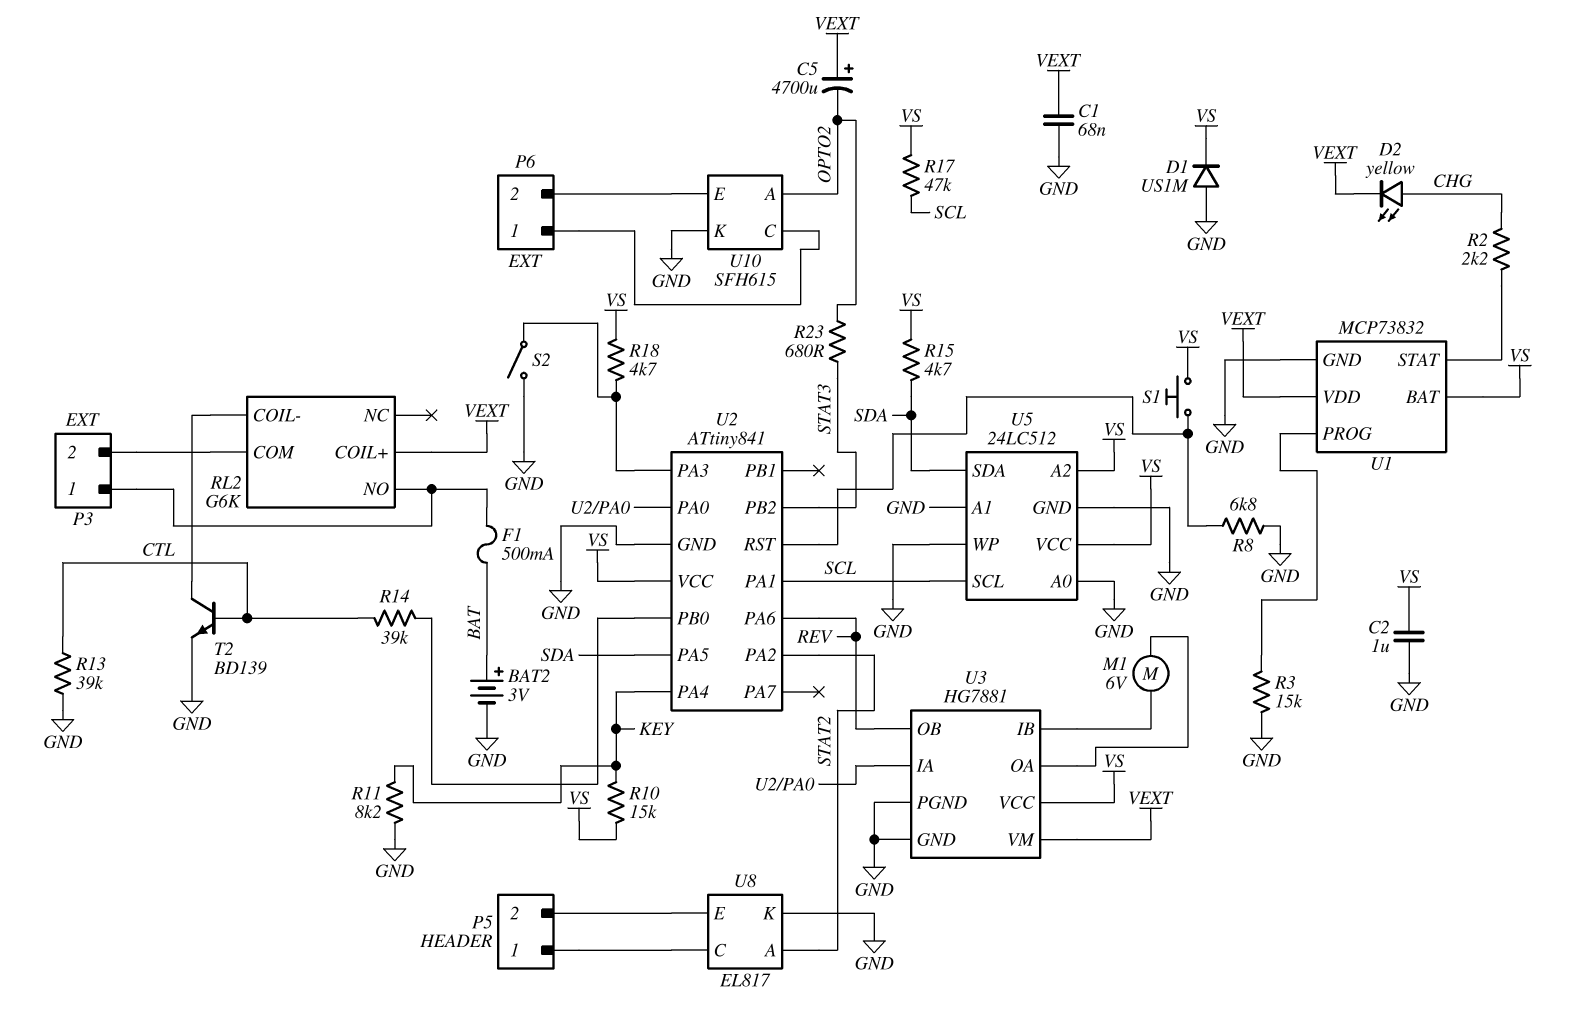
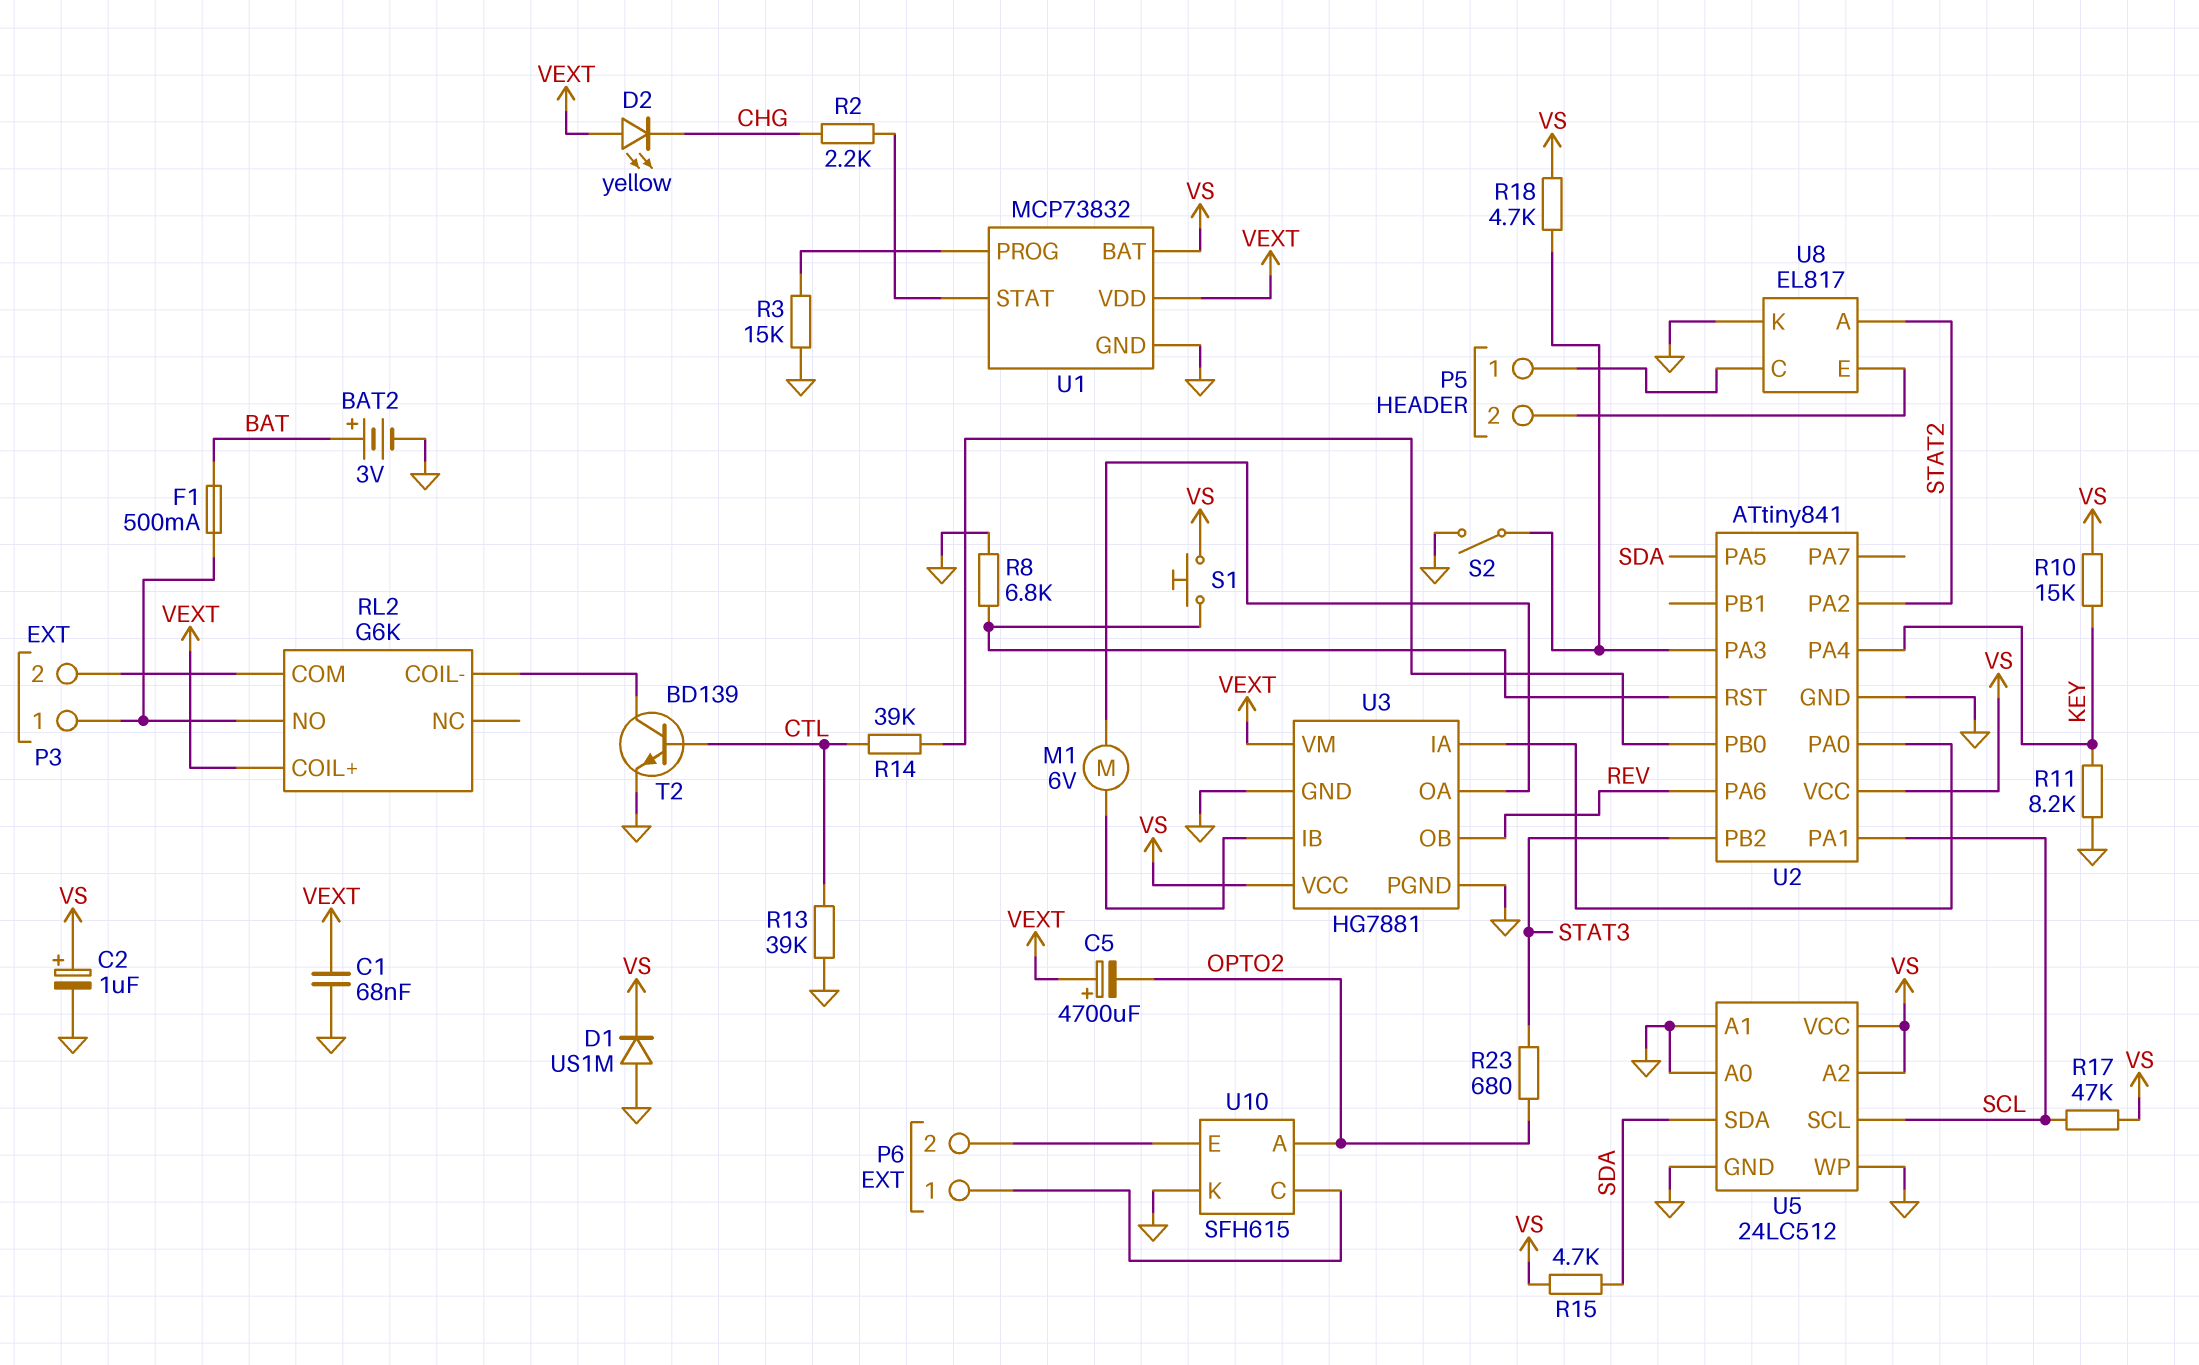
C2: 1uF (GND, VS) -> 1uF (plus VS, minus GND)
D2: LED yellow (A CHG, K VEXT) -> LED yellow (A VEXT, K CHG)

